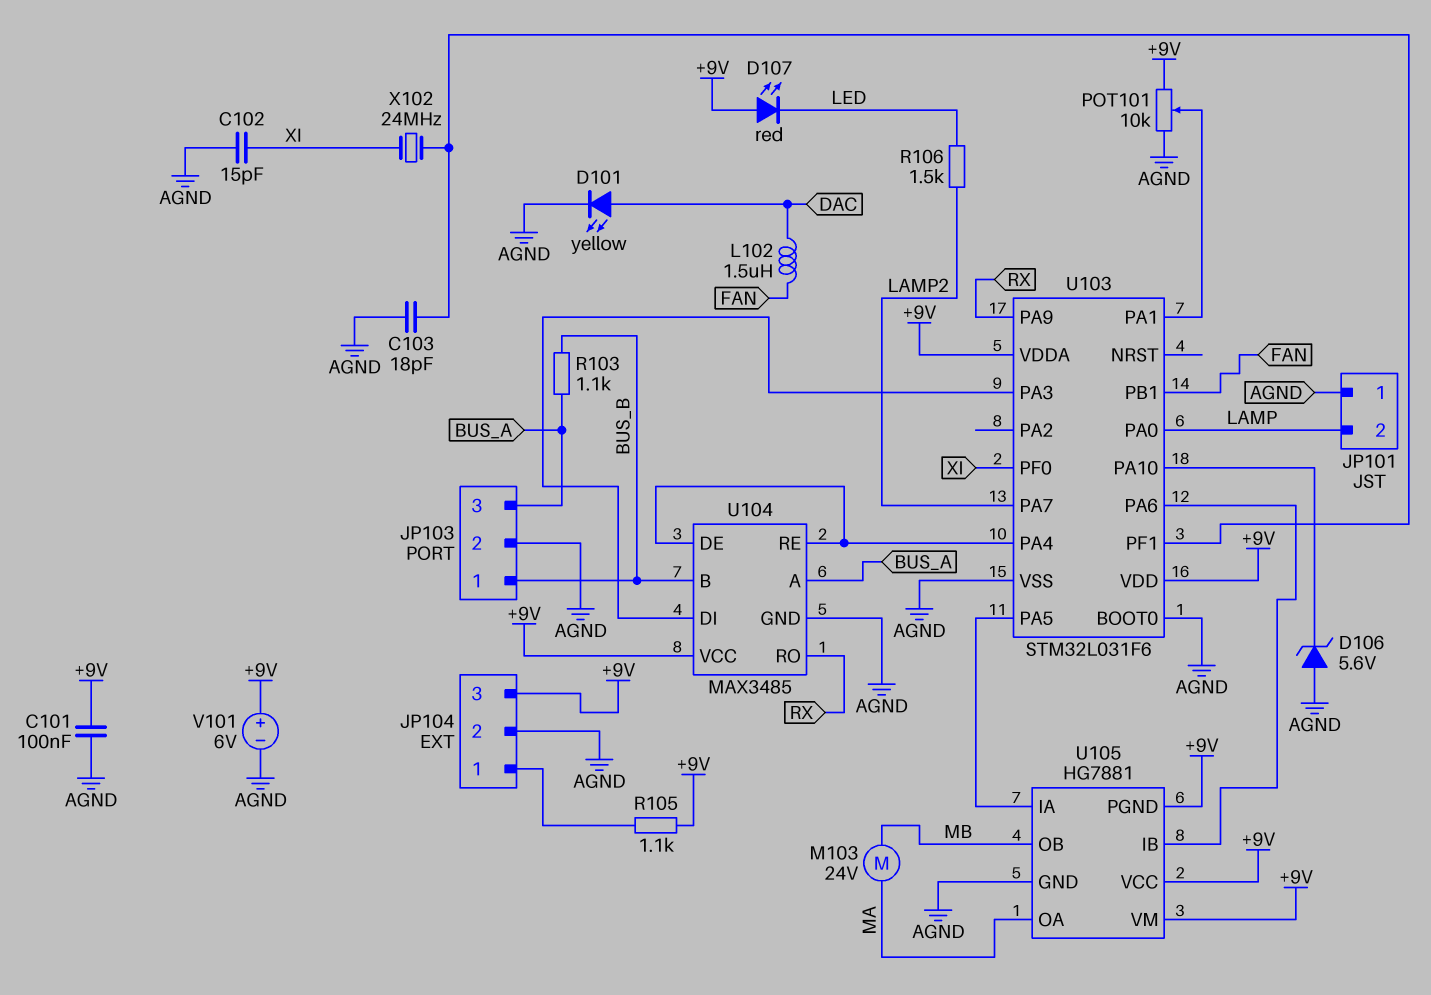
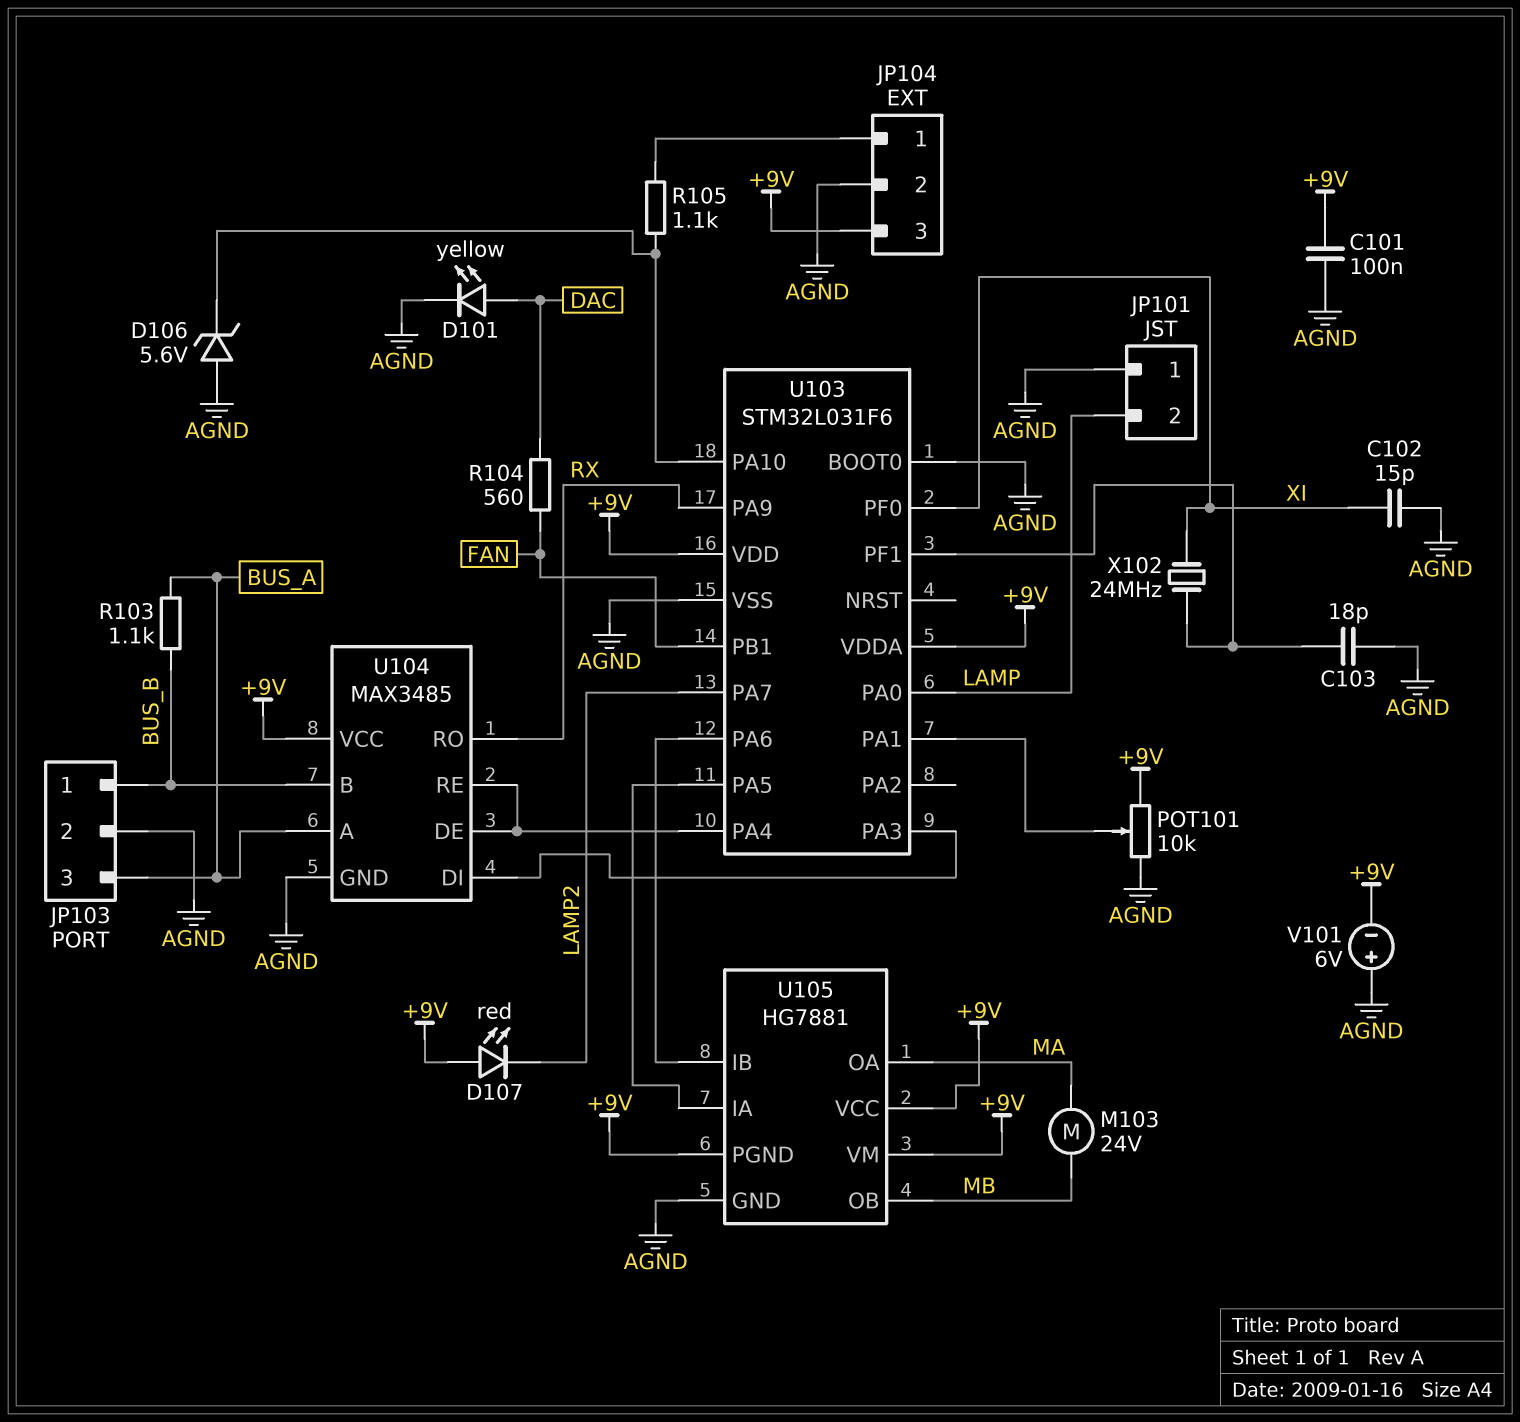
D107: LED red (A +9V, K LED) -> LED red (A +9V, K LAMP2)
L102: 1.5uH (DAC, FAN) -> none
R104: none -> 560 (DAC, FAN)
R105: 1.1k (+9V, JP104/1) -> 1.1k (JP104/1, U103/PA10)
R106: 1.5k (LAMP2, LED) -> none
V101: 6V (plus +9V, minus AGND) -> 6V (plus AGND, minus +9V)

